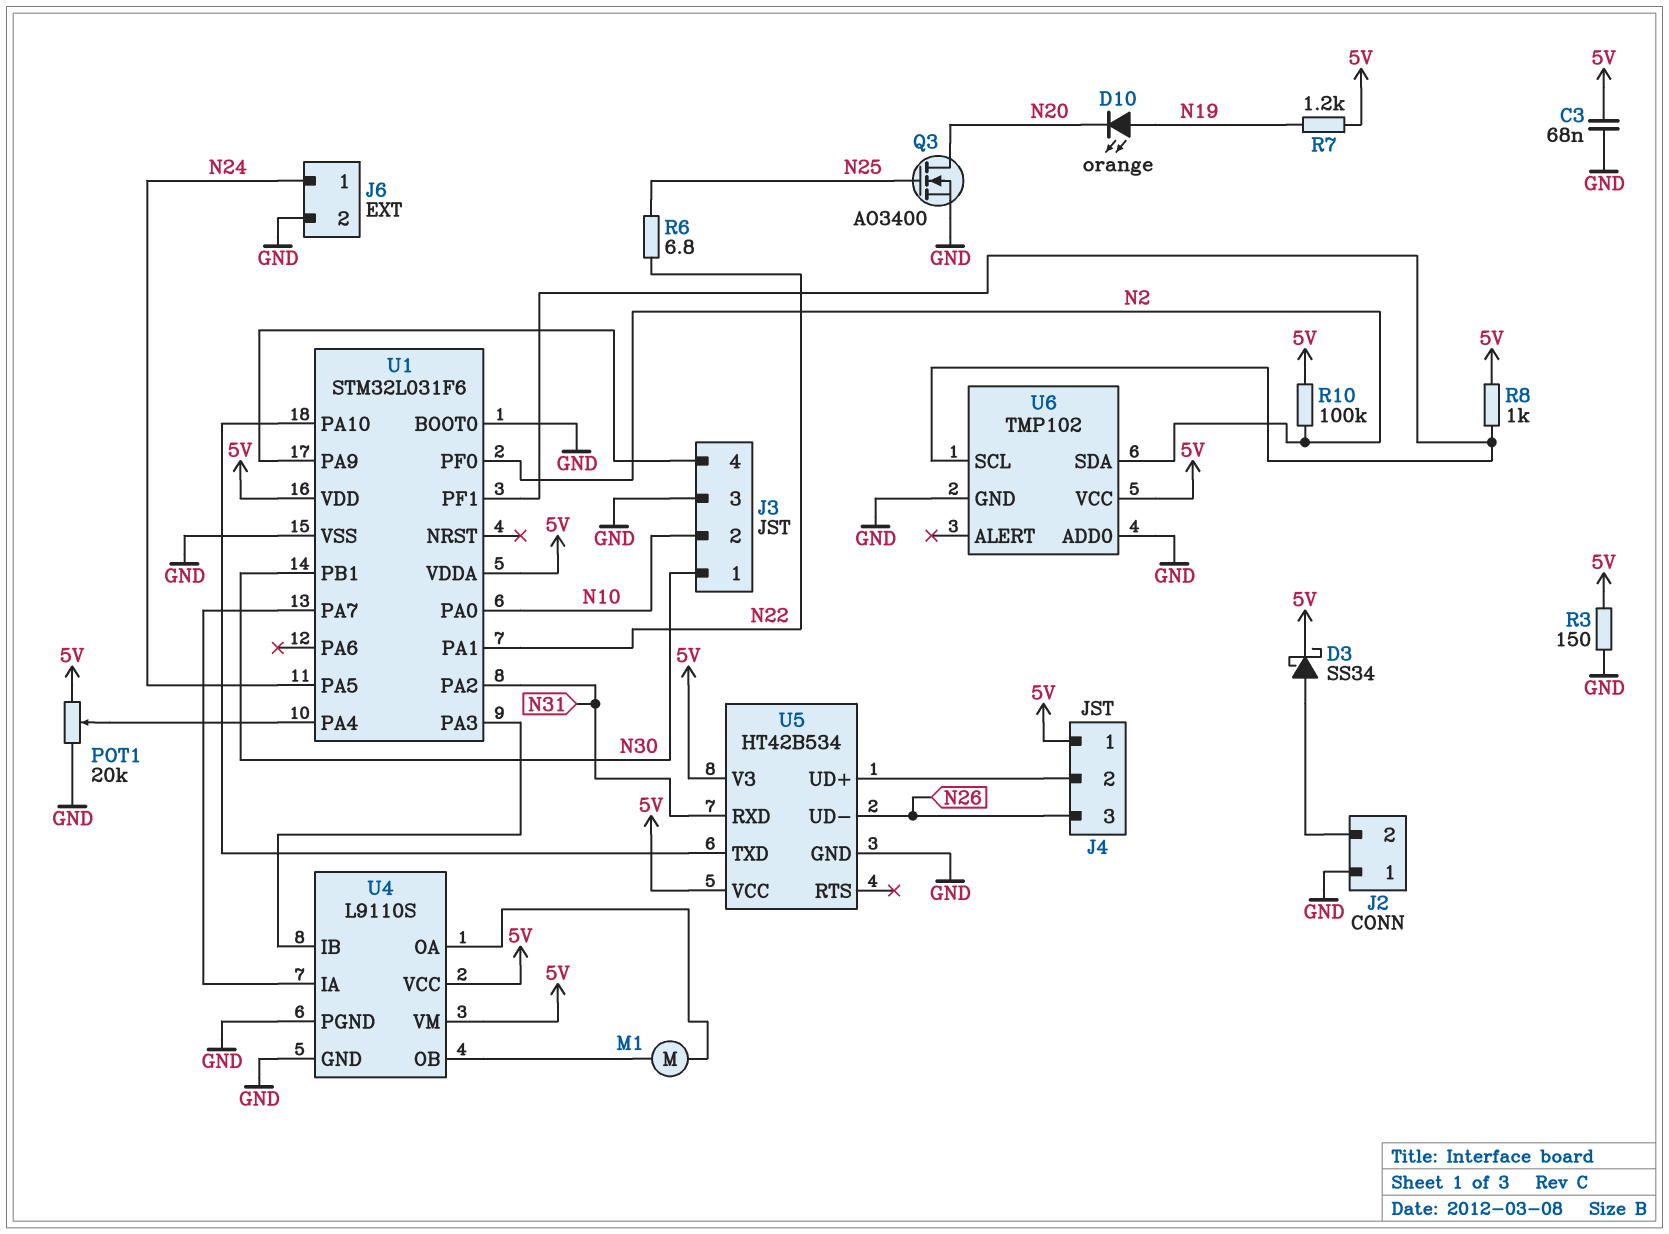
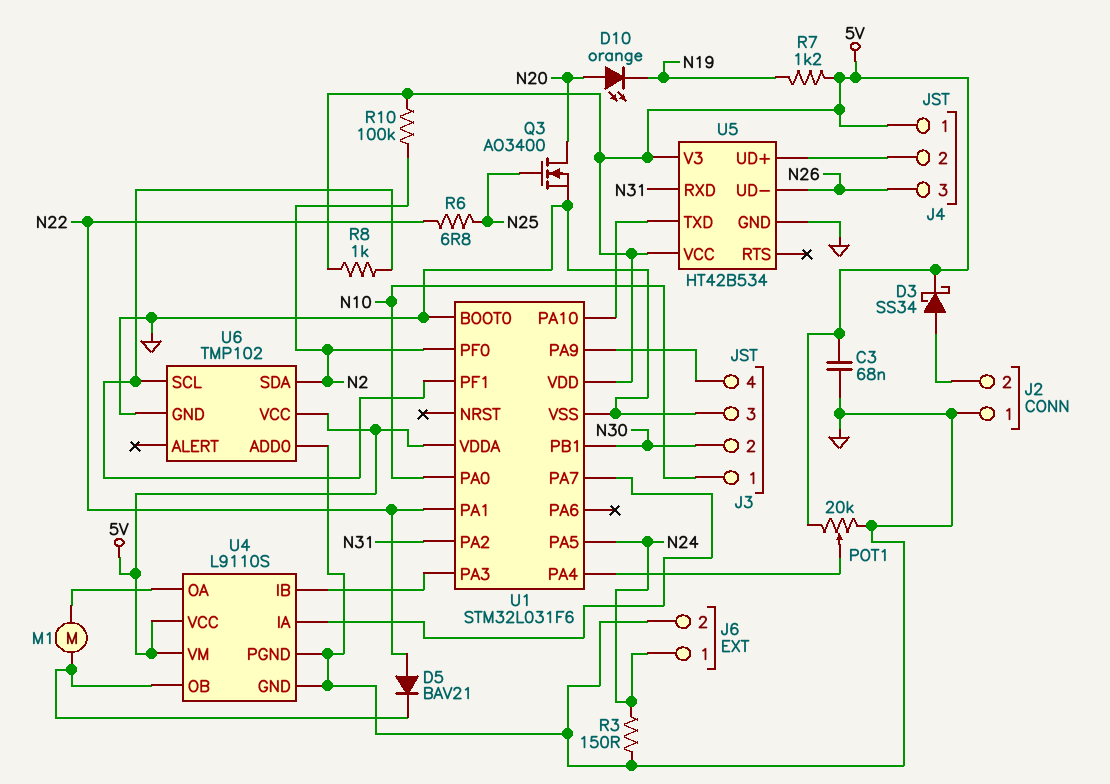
D5: none -> diode BAV21 (A N22, K U4/OB)
D10: LED orange (A N19, K N20) -> LED orange (A N20, K N19)
J3 pin 1: N30 -> N10
J3 pin 2: N10 -> N30
R3: 150 (5V, GND) -> 150 (GND, N24)

